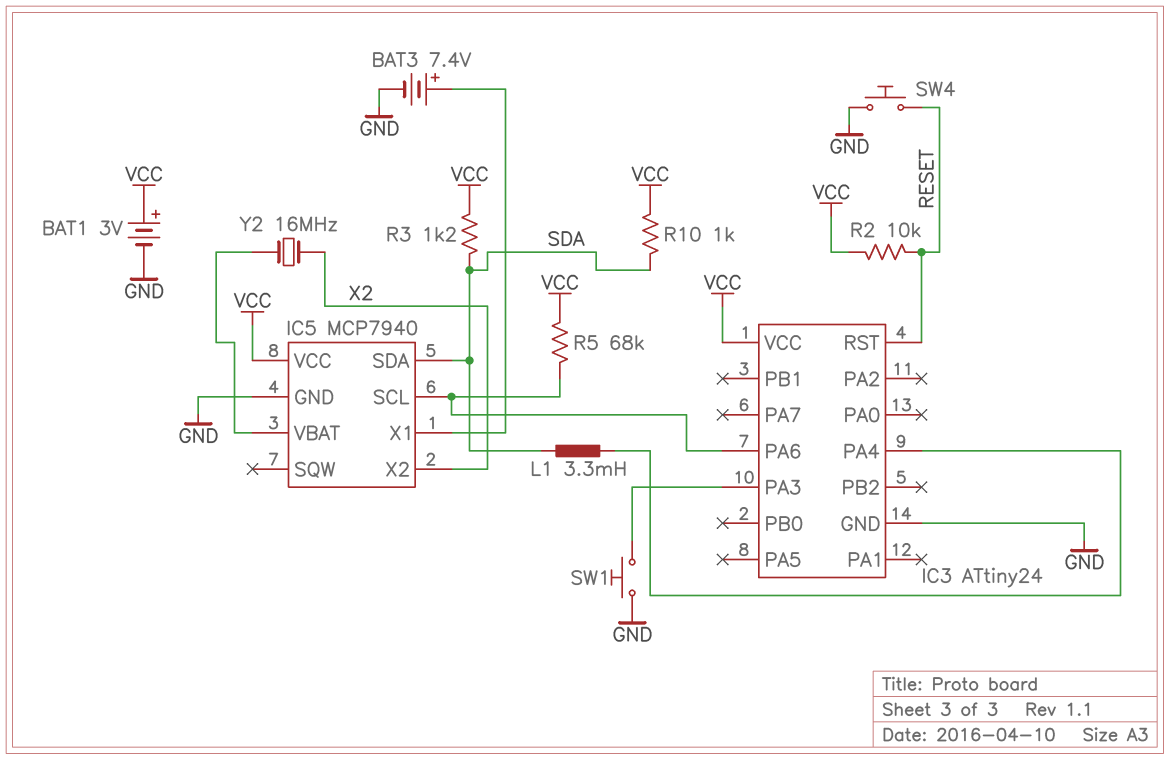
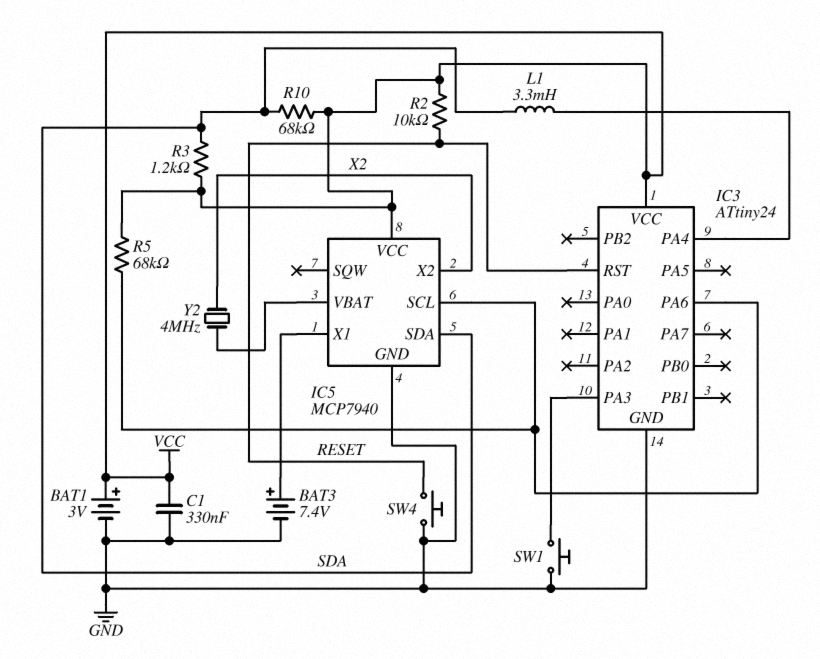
C1: none -> 330nF (GND, VCC)
R10: 1k (SDA, VCC) -> 68k (SDA, VCC)
Y2: 16MHz (IC5/VBAT, X2) -> 4MHz (IC5/VBAT, X2)

